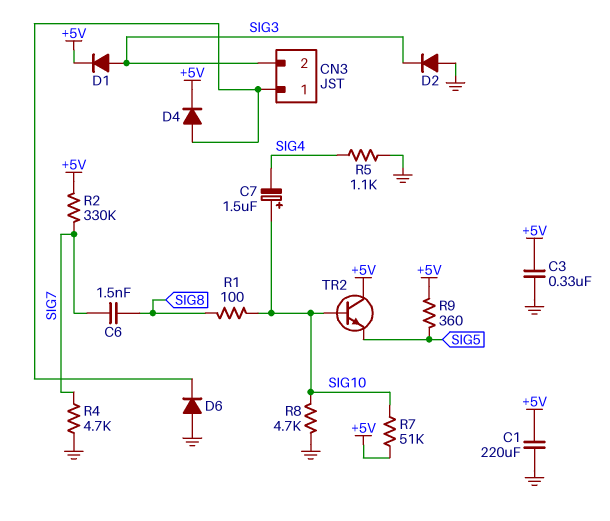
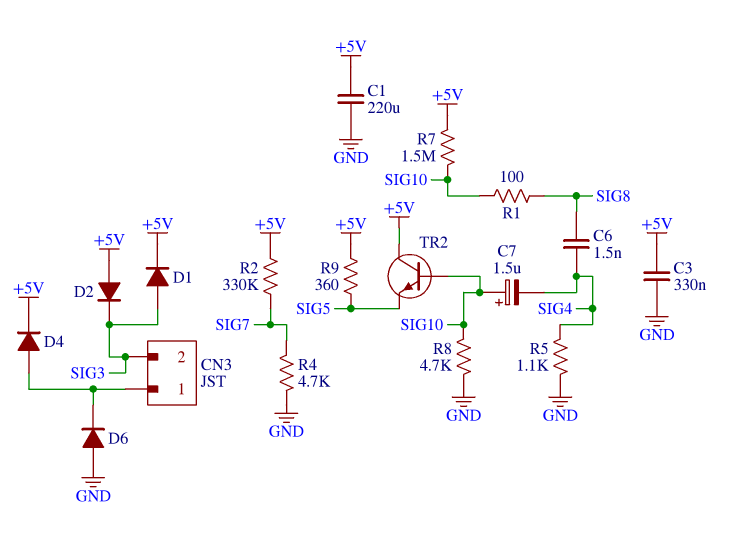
C6: 1.5nF (SIG7, SIG8) -> 1.5nF (SIG4, SIG8)
D2: diode (A GND, K SIG3) -> diode (A +5V, K SIG3)
R7: 51k (+5V, SIG10) -> 1.5M (+5V, SIG10)

